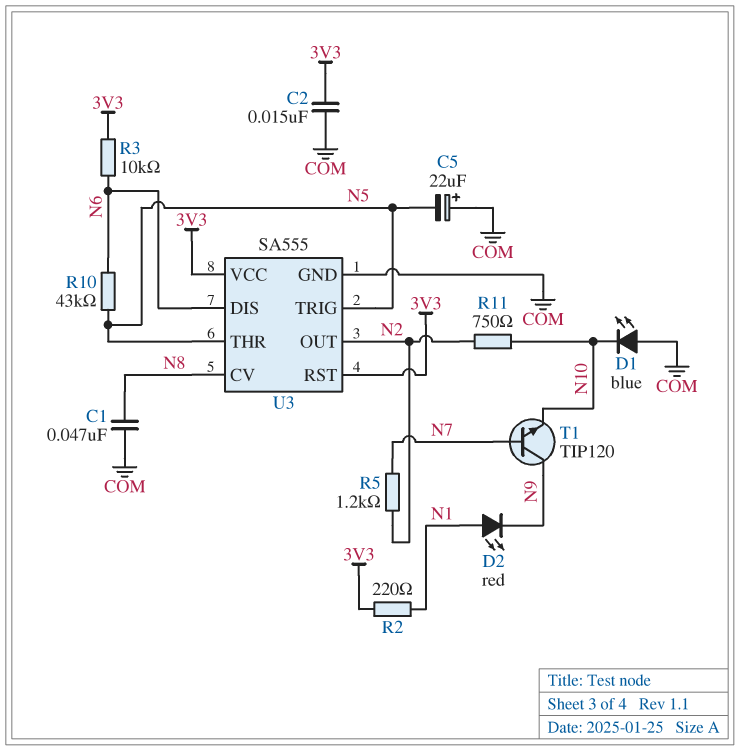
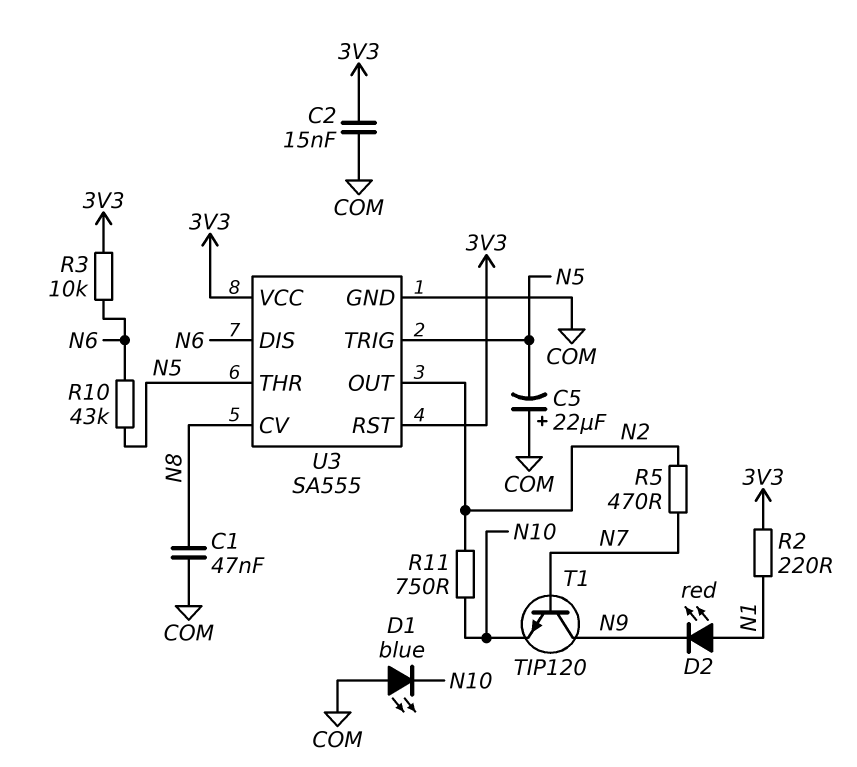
R5: 1.2k (N2, N7) -> 470 (N2, N7)

